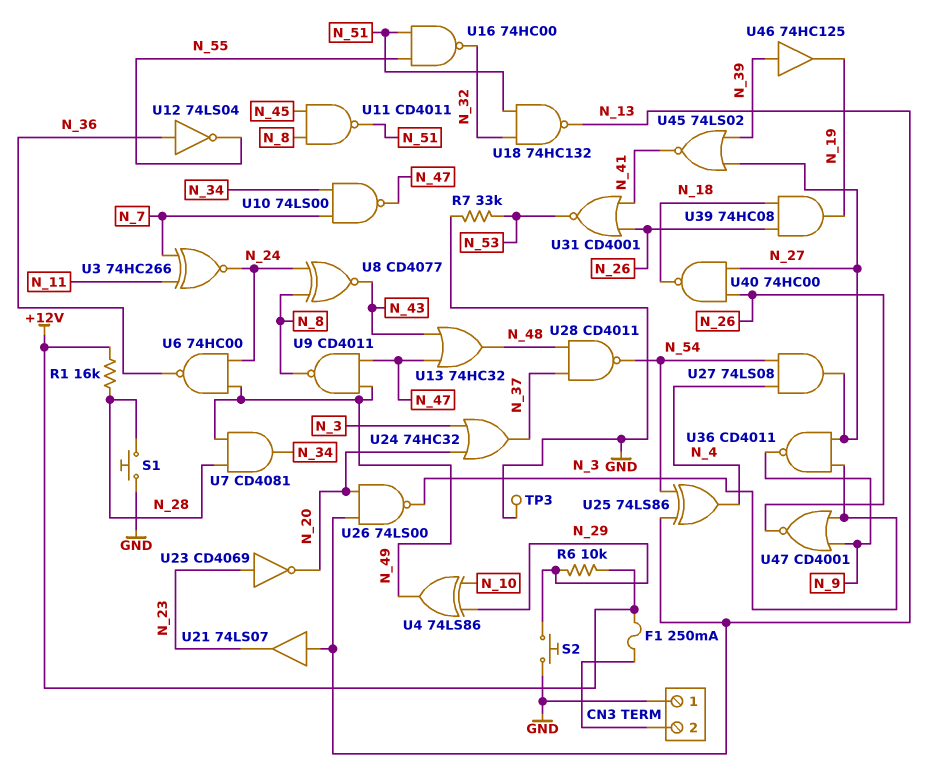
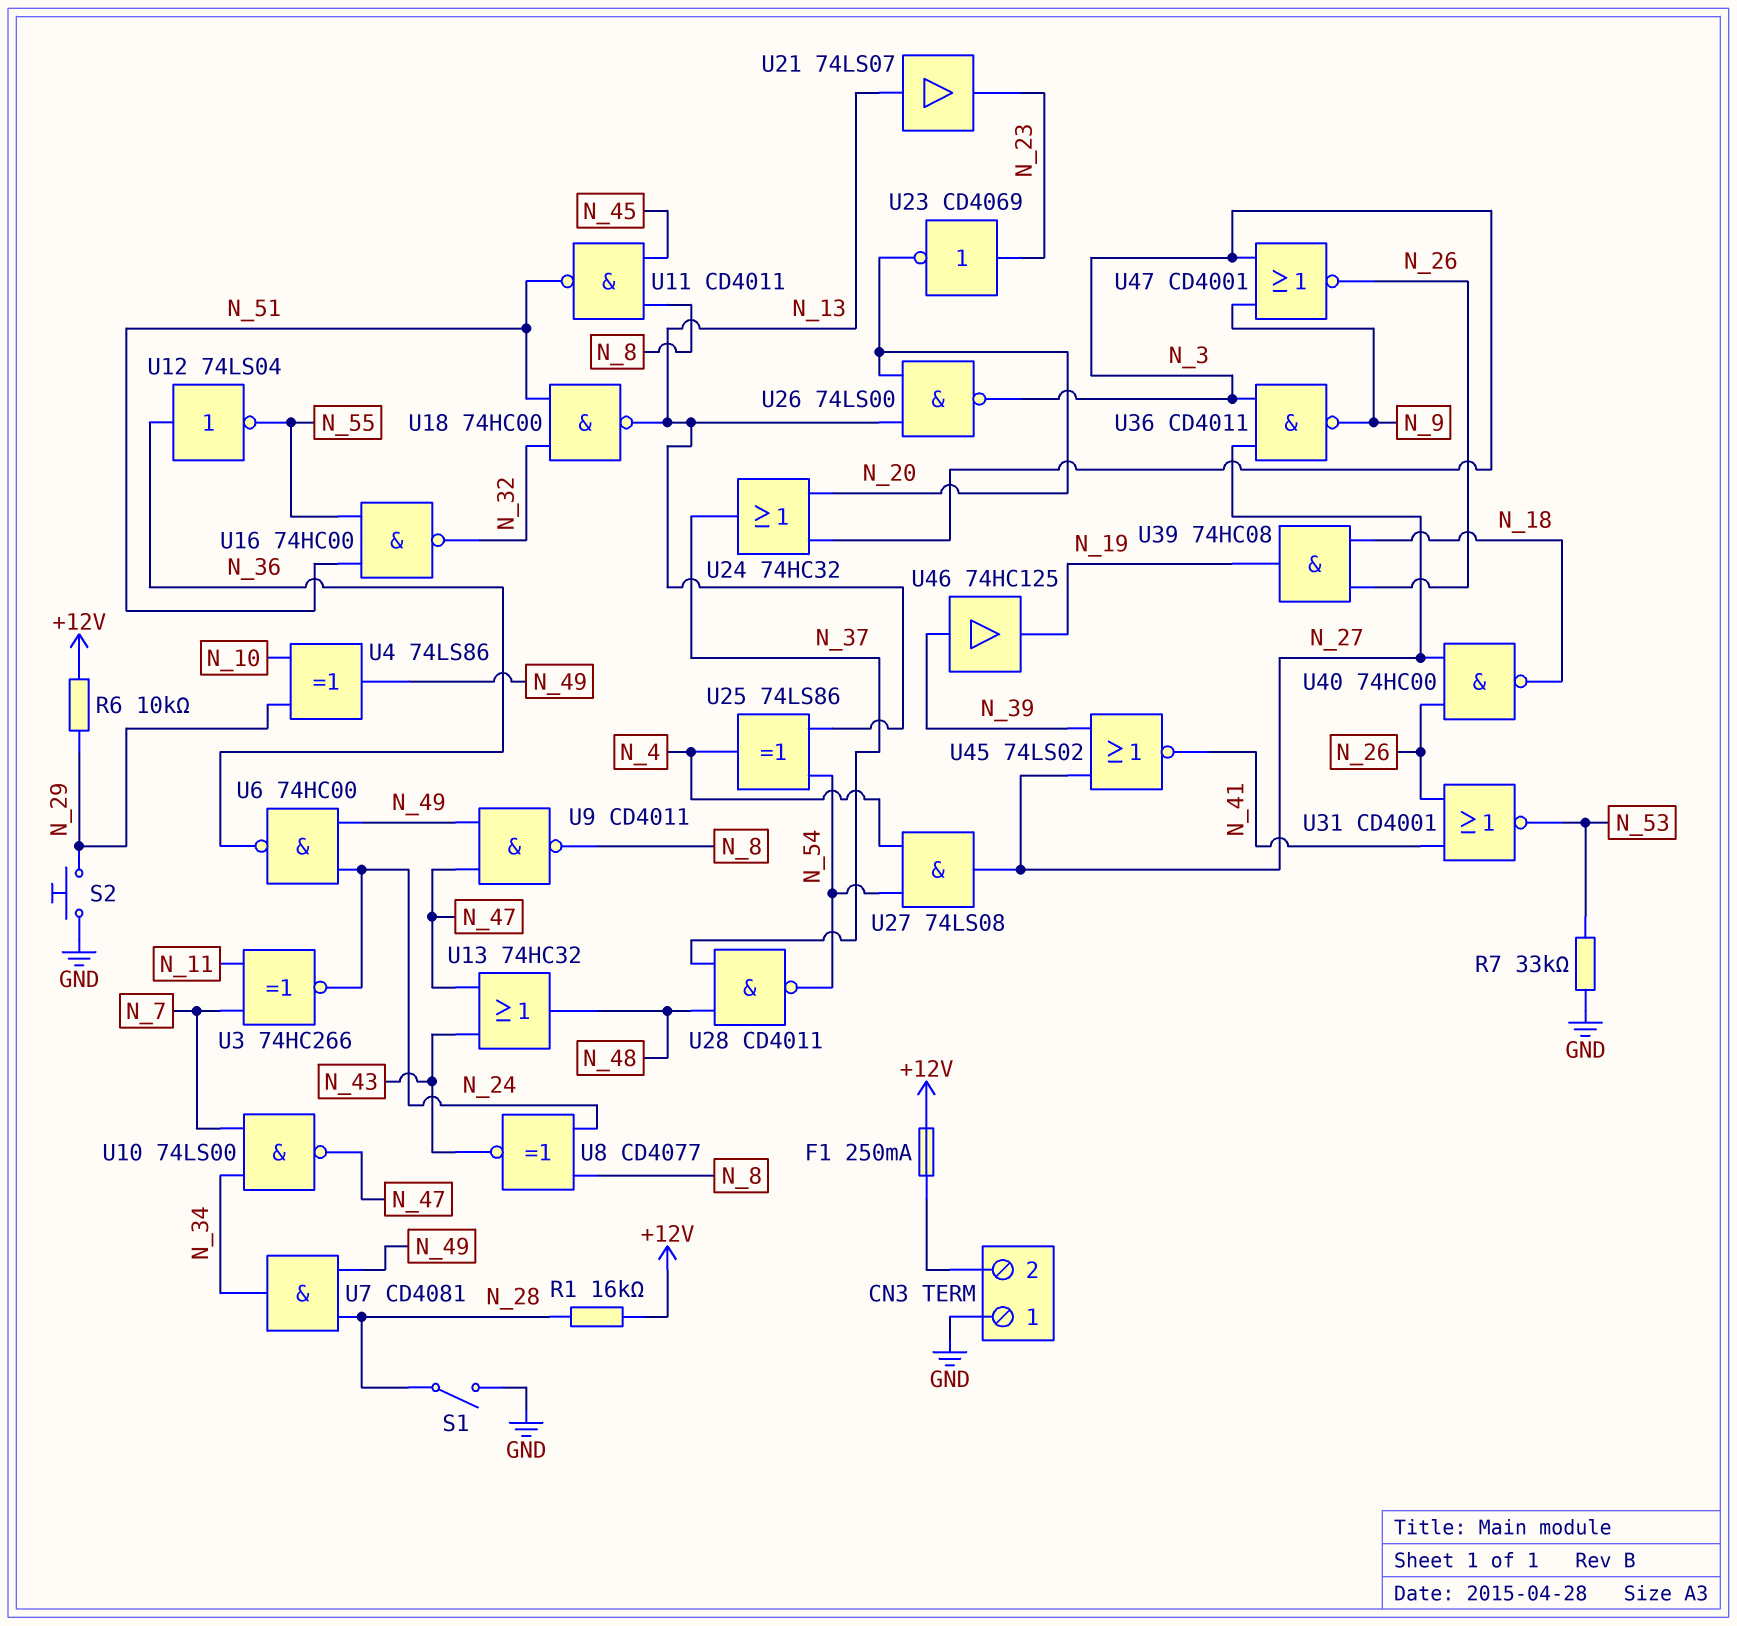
S1: button (GND, N_28) -> switch (GND, N_28)
TP3: test point (GND) -> none
U18: NAND 74HC132 (in N_32, in N_51, out N_13) -> NAND 74HC00 (in N_32, in N_51, out N_13)

